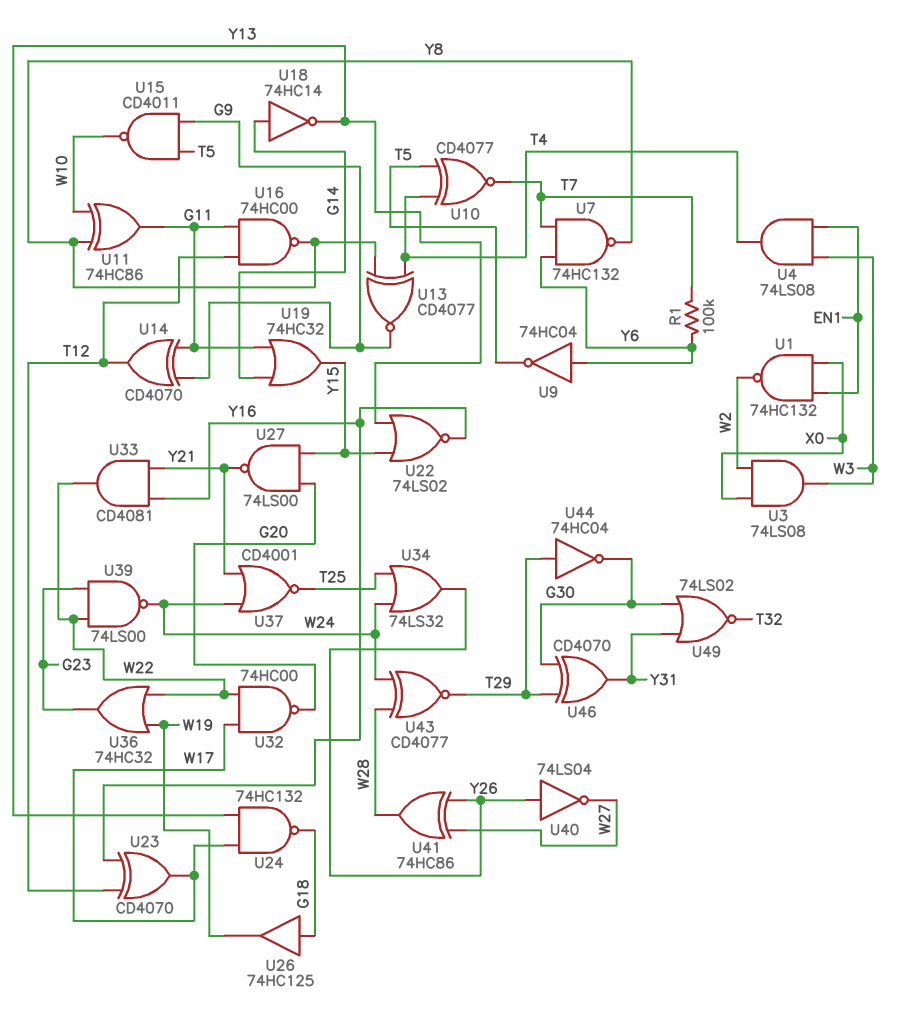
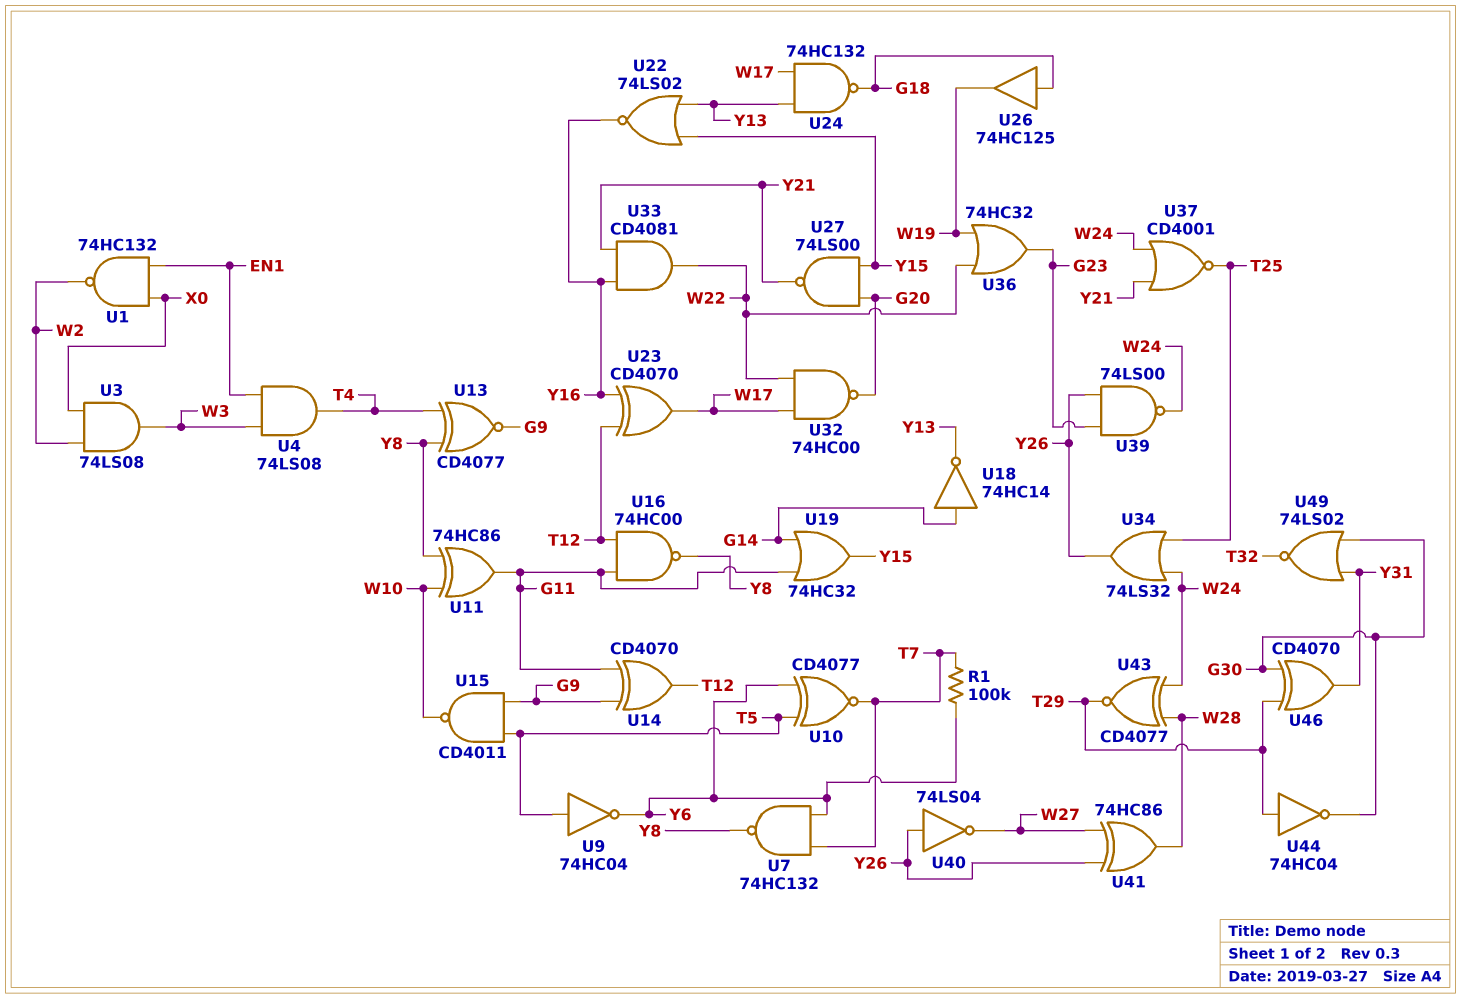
U9: NOT 74HC04 (in Y6, out T5) -> NOT 74HC04 (in T5, out Y6)
U10: XNOR CD4077 (in T4, in T5, out T7) -> XNOR CD4077 (in T5, in Y6, out T7)
U39: NAND 74LS00 (in G23, in W22, out W24) -> NAND 74LS00 (in G23, in Y26, out W24)

